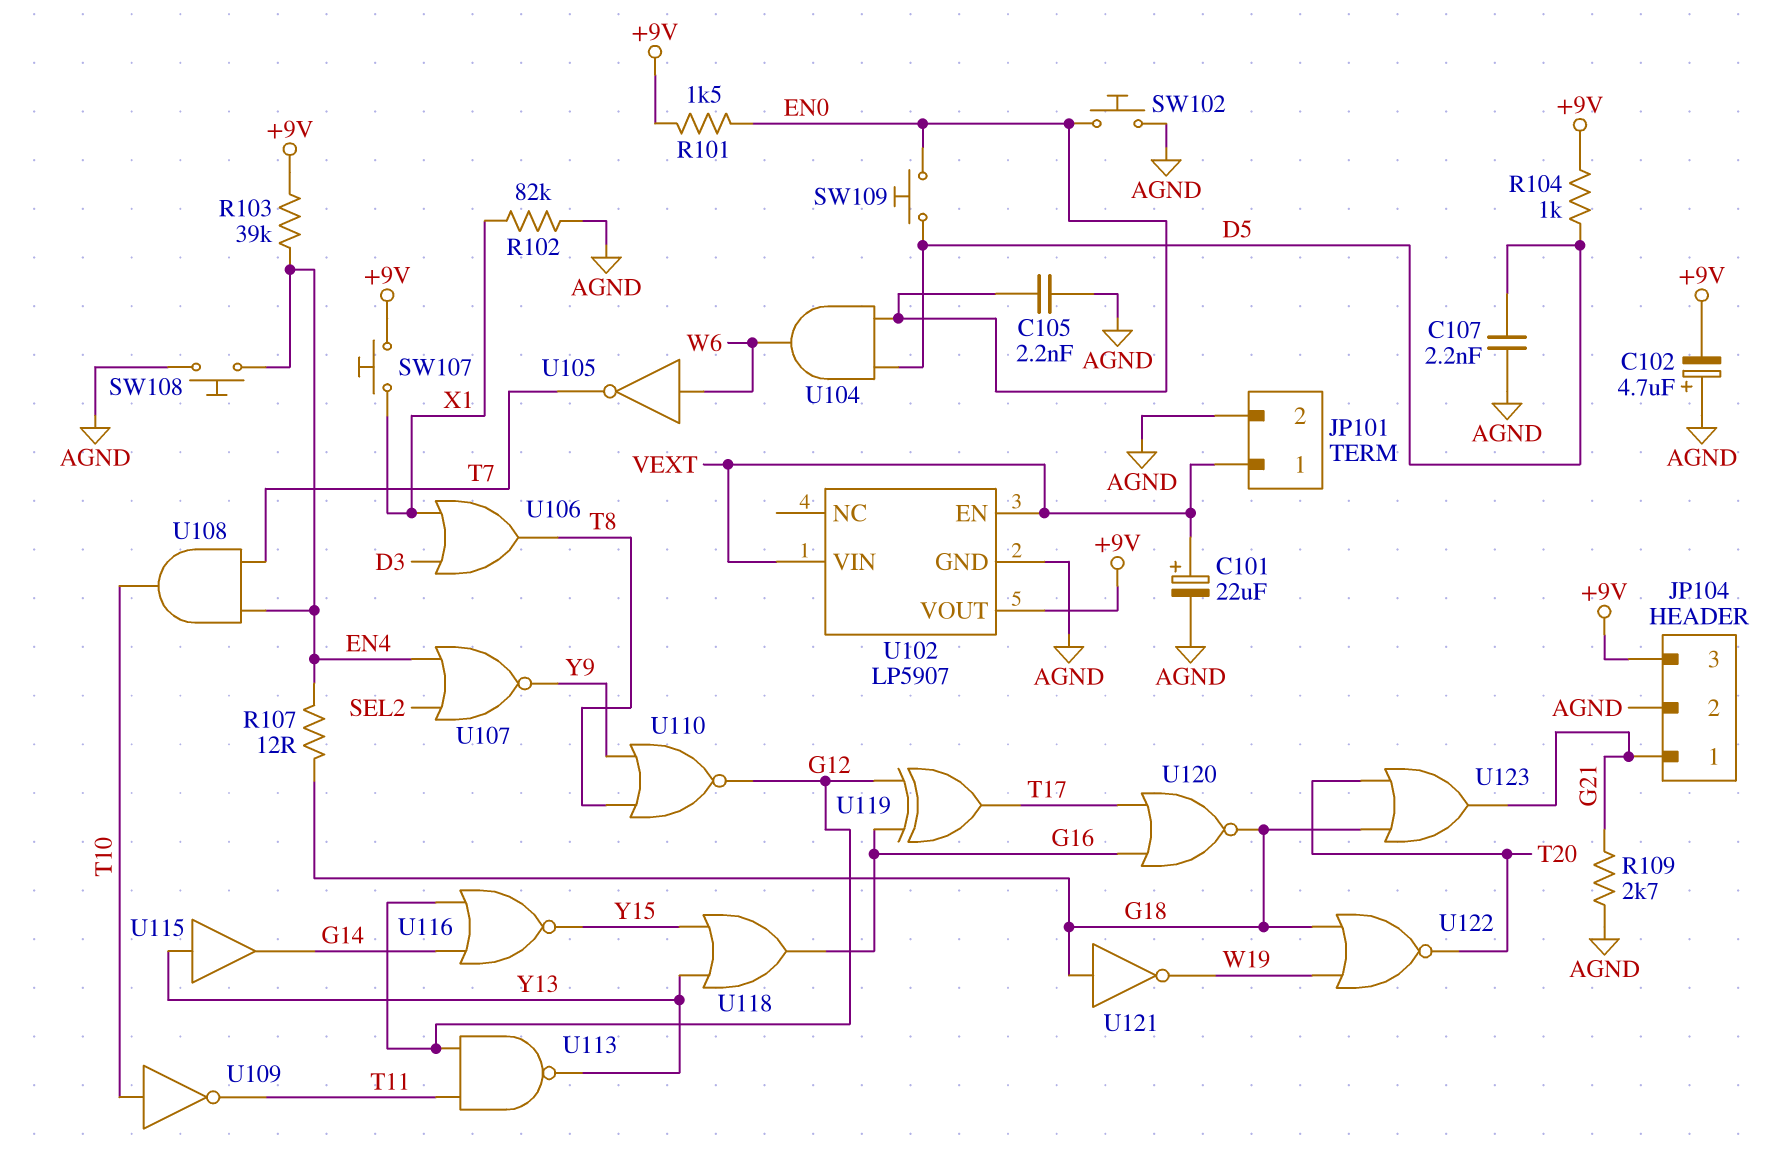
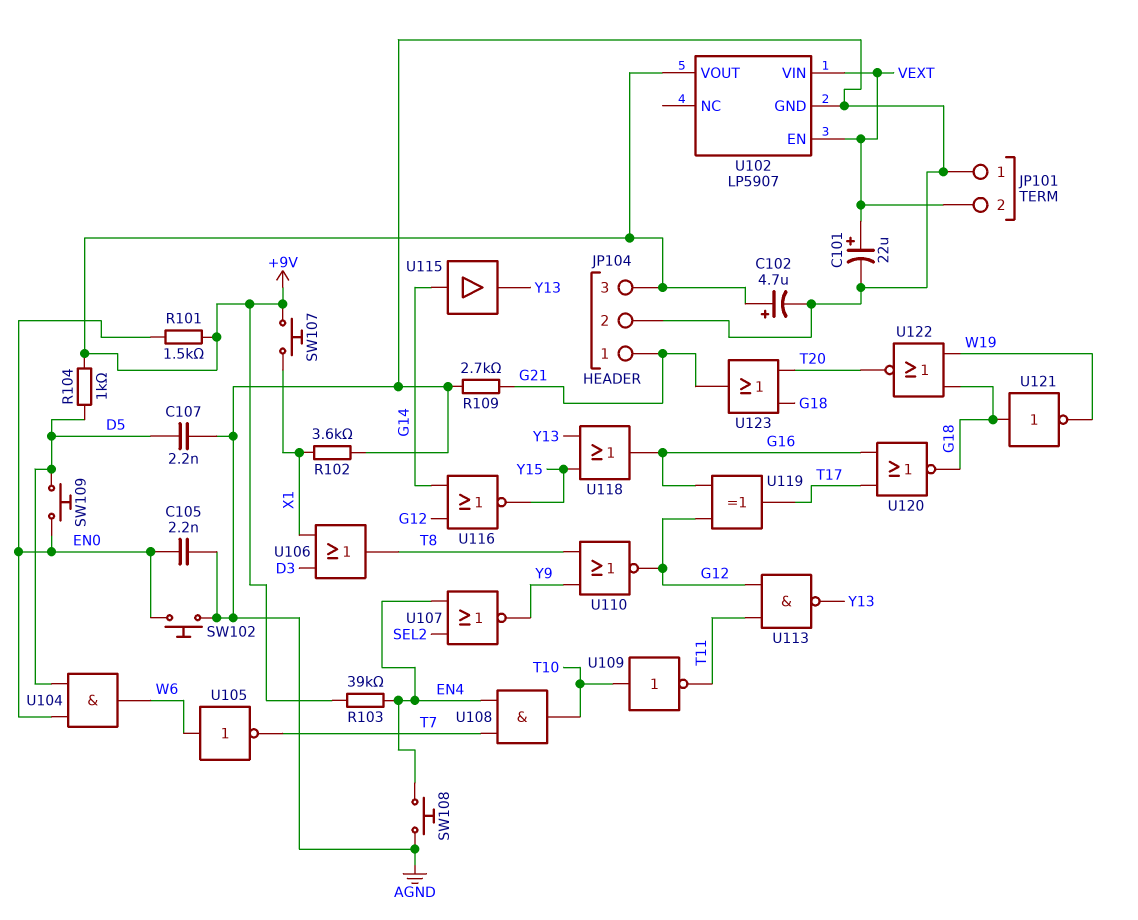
C102: 4.7uF (plus AGND, minus +9V) -> 4.7uF (plus +9V, minus AGND)
JP101 pin 1: VEXT -> AGND
JP101 pin 2: AGND -> VEXT
R102: 82k (AGND, X1) -> 3.6k (AGND, X1)
R107: 12 (EN4, G18) -> none
U115: buffer (in Y13, out G14) -> buffer (in G14, out Y13)

